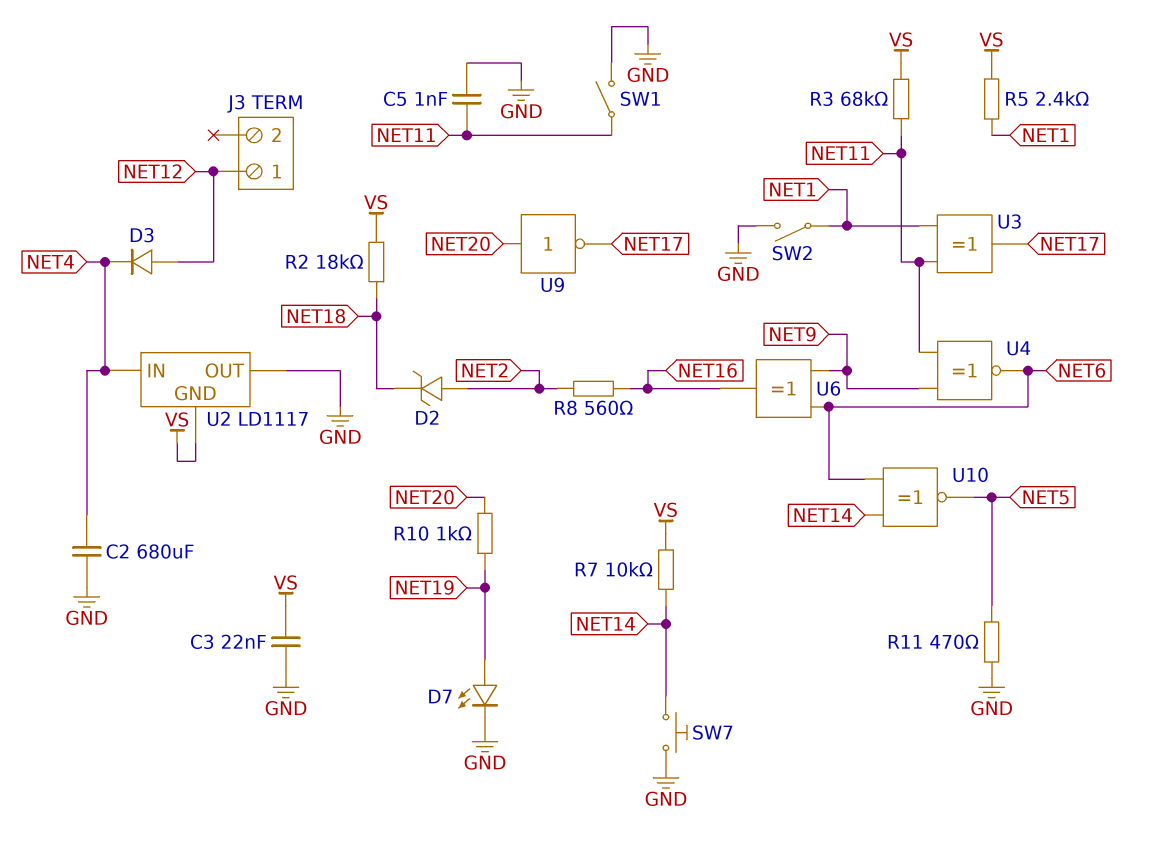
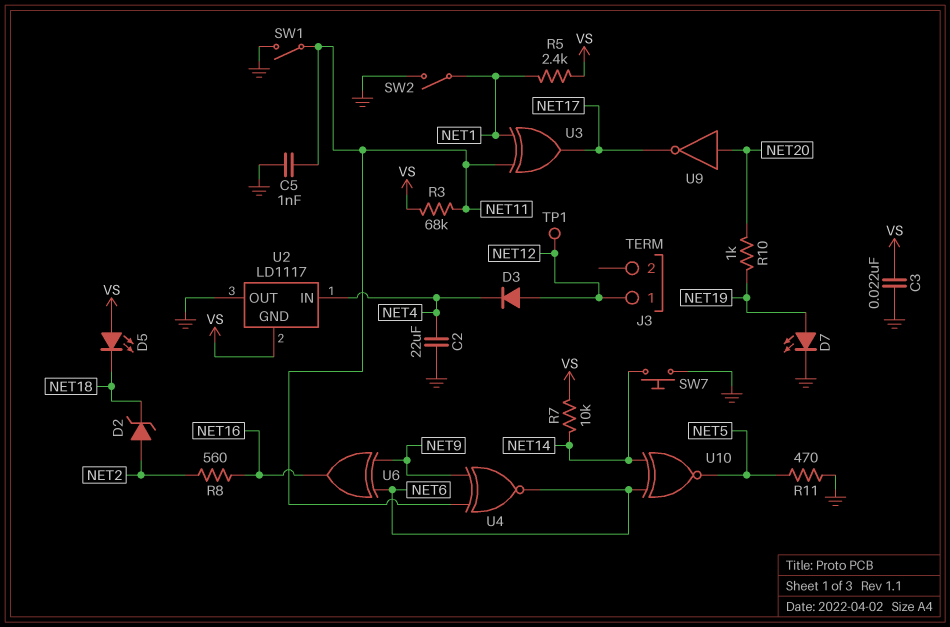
C2: 680uF (GND, NET4) -> 22uF (GND, NET4)
D5: none -> LED (A VS, K NET18)
R2: 18k (NET18, VS) -> none
TP1: none -> test point (NET12)

